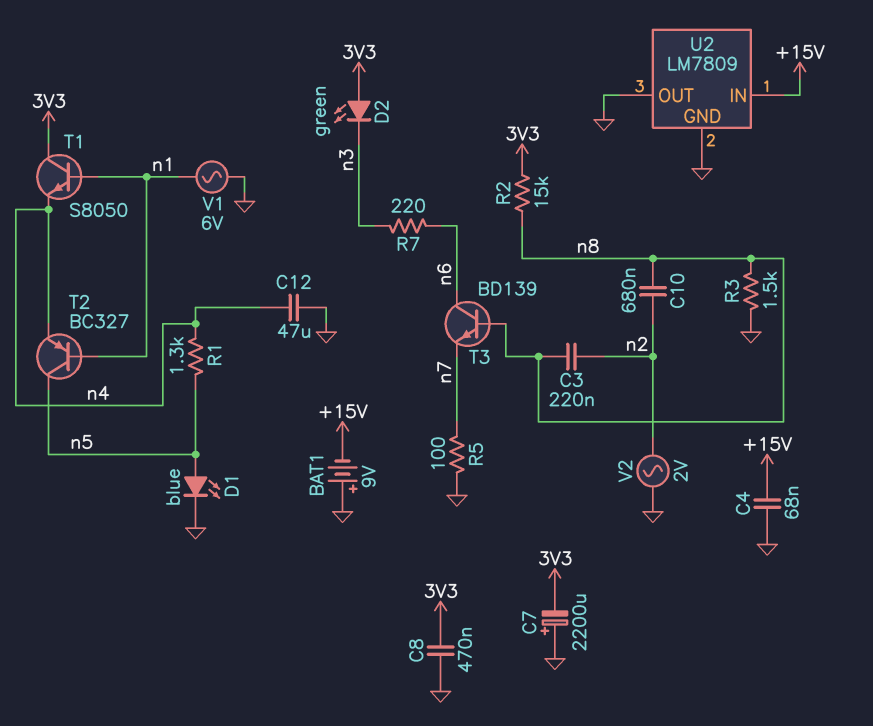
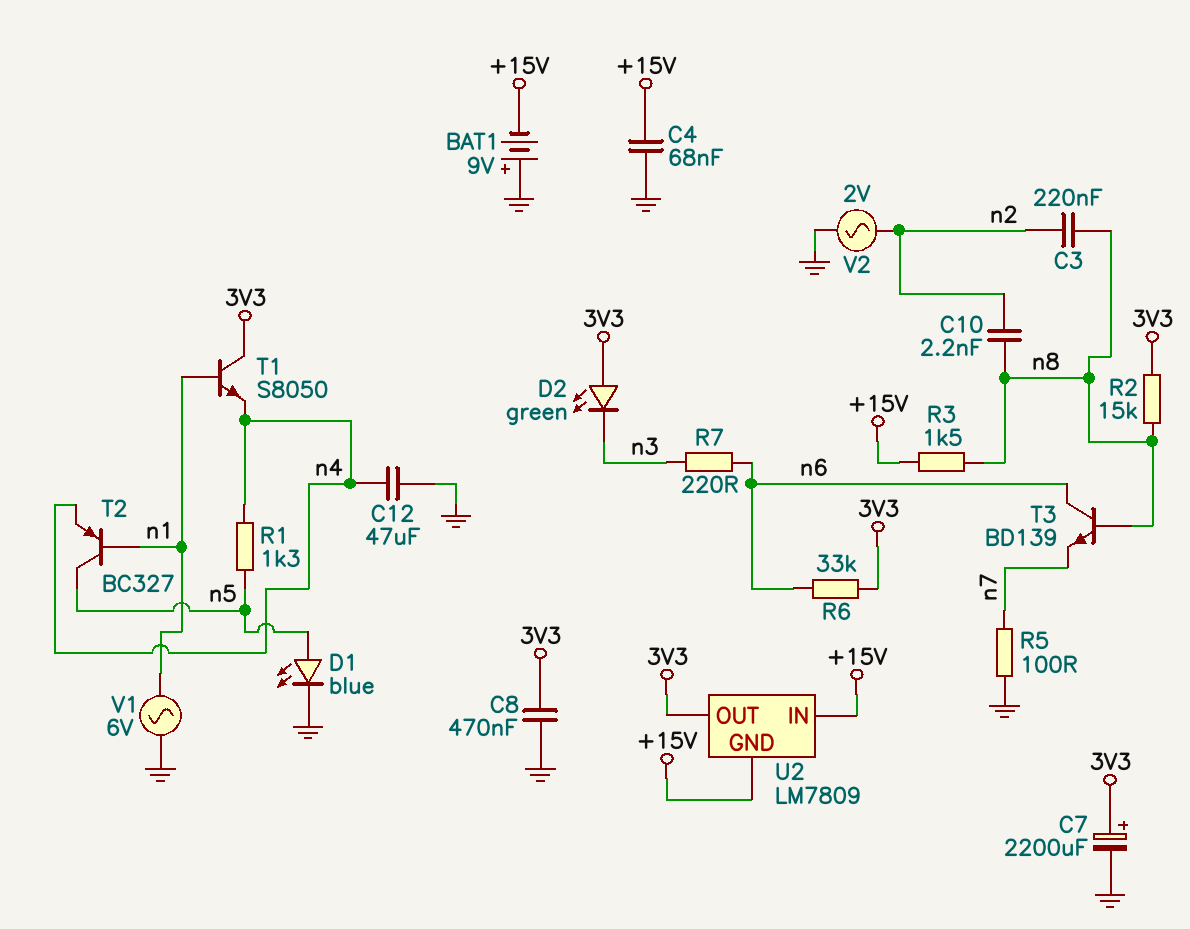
C7: 2200uF (plus GND, minus 3V3) -> 2200uF (plus 3V3, minus GND)
C10: 680nF (n2, n8) -> 2.2nF (n2, n8)
R3: 1.5k (GND, n8) -> 1.5k (+15V, n8)
R6: none -> 33k (3V3, n6)
U2 pin GND: GND -> +15V
U2 pin OUT: GND -> 3V3

